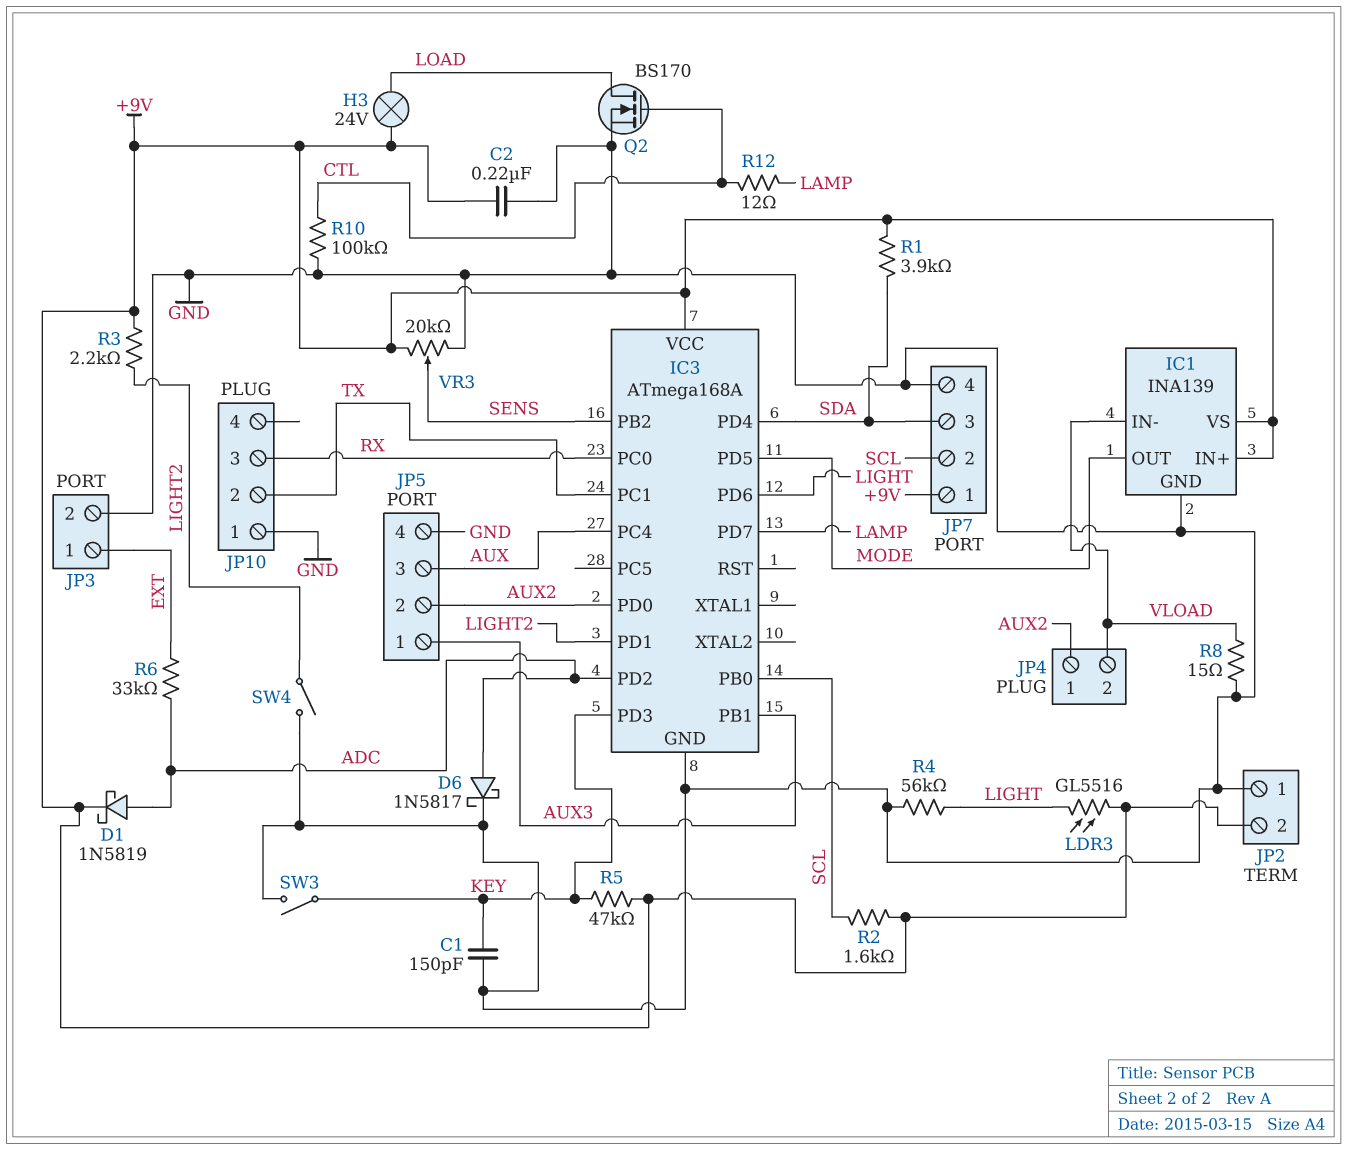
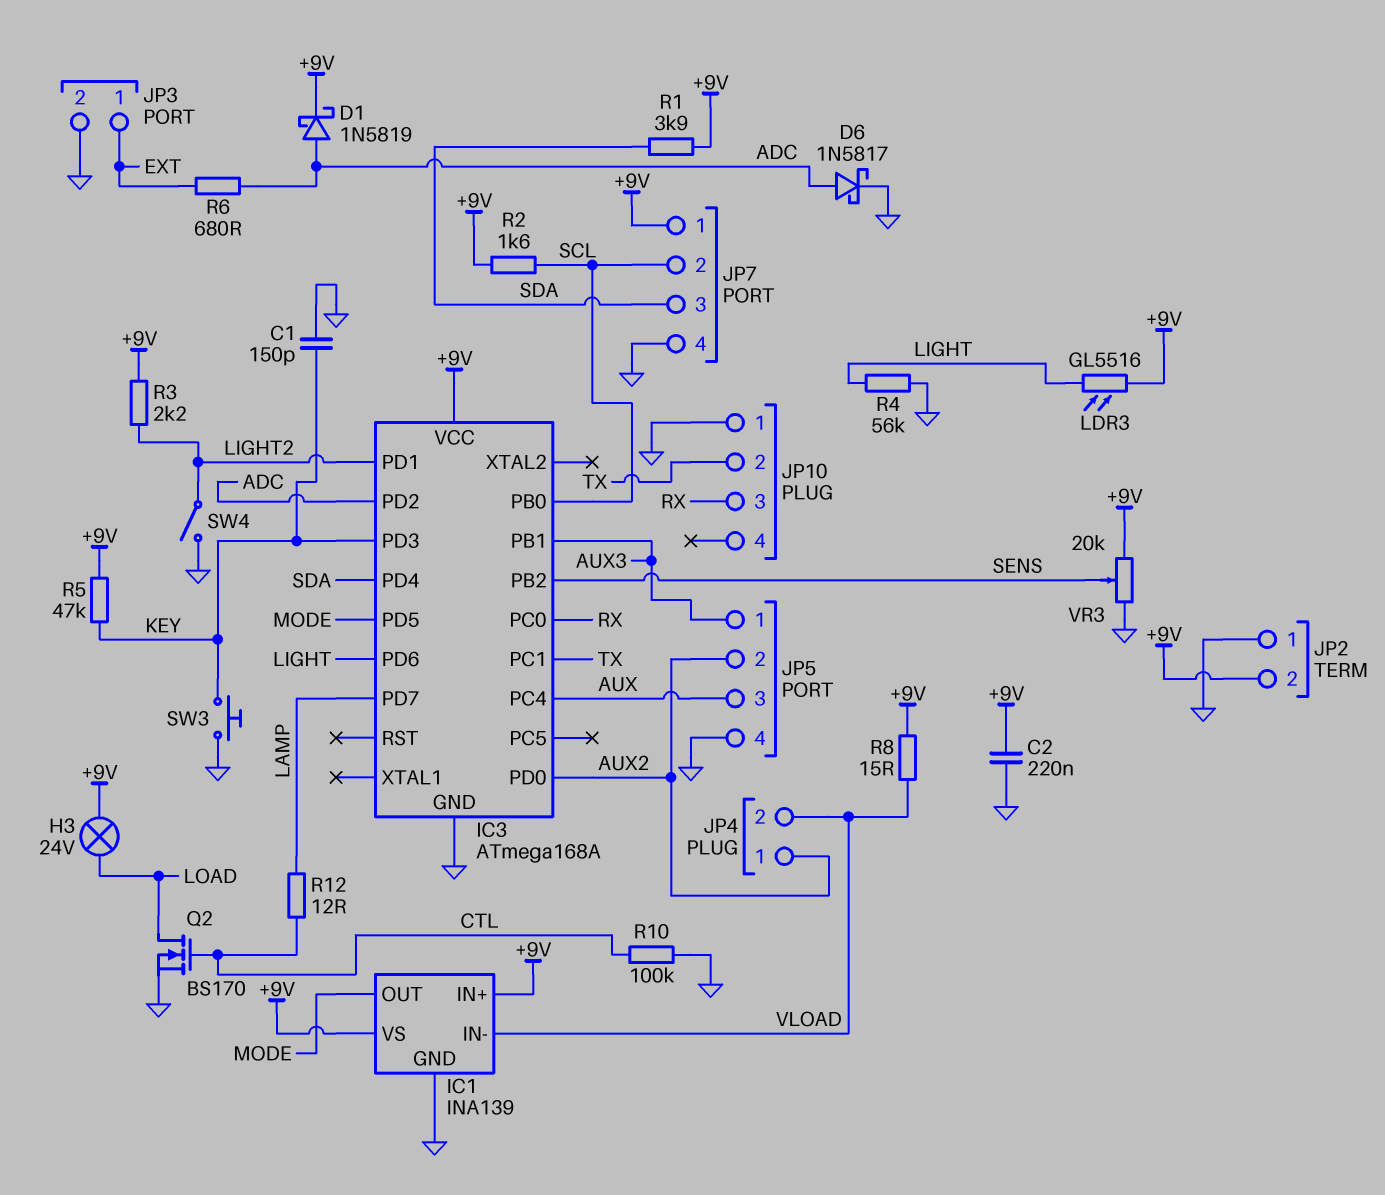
R6: 33k (ADC, EXT) -> 680 (ADC, EXT)
R8: 15 (GND, VLOAD) -> 15 (+9V, VLOAD)
SW3: switch (GND, KEY) -> button (GND, KEY)

